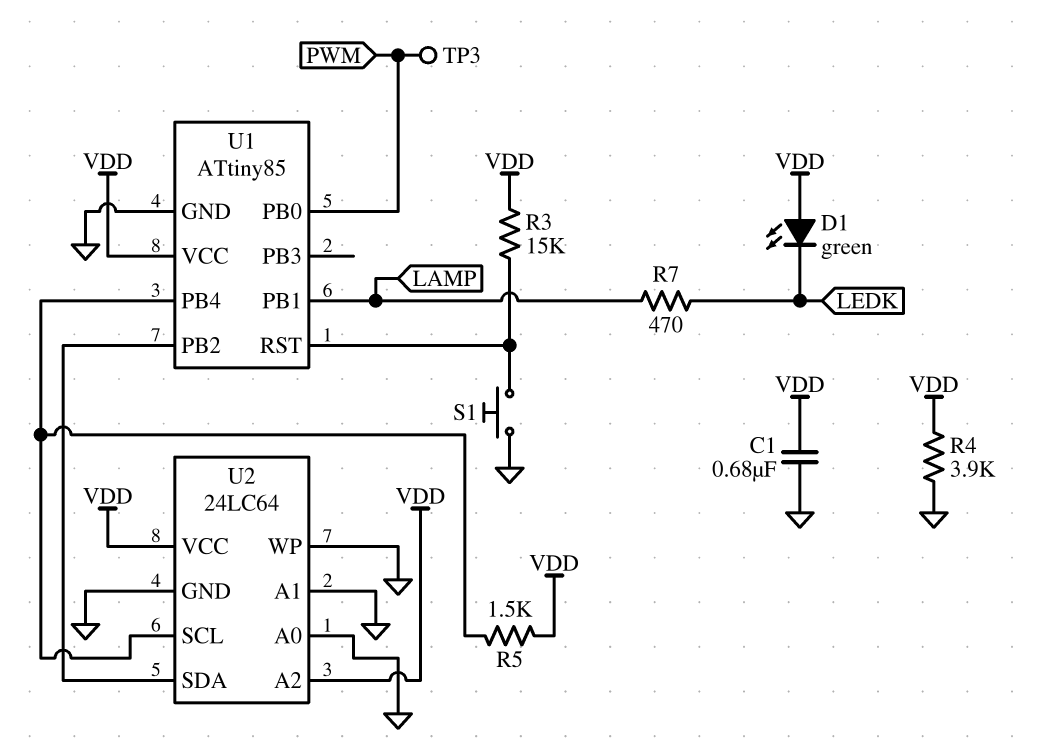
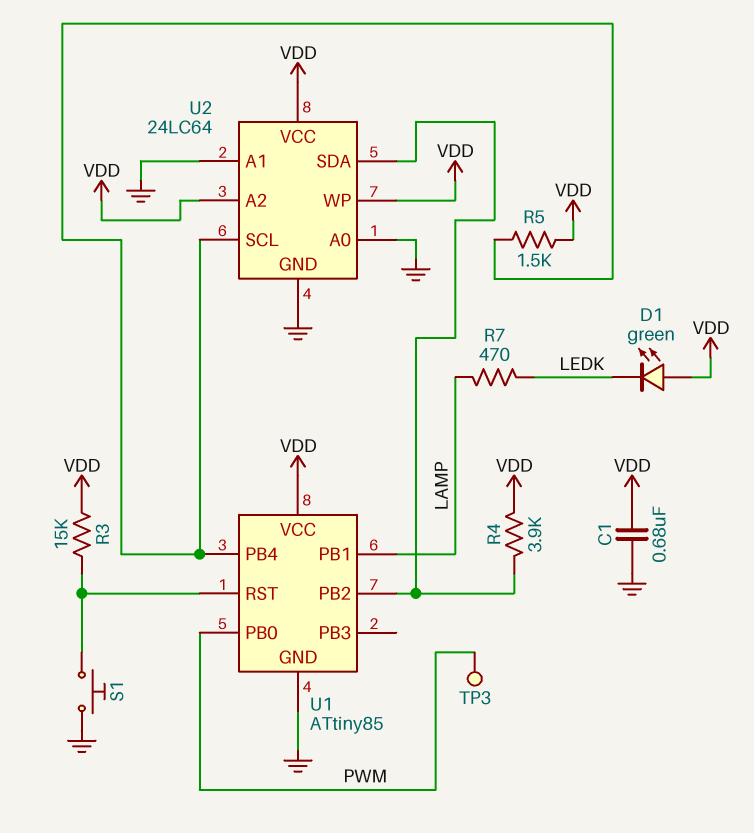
R4: 3.9k (GND, VDD) -> 3.9k (U1/PB2, VDD)
U2 pin WP: GND -> VDD

